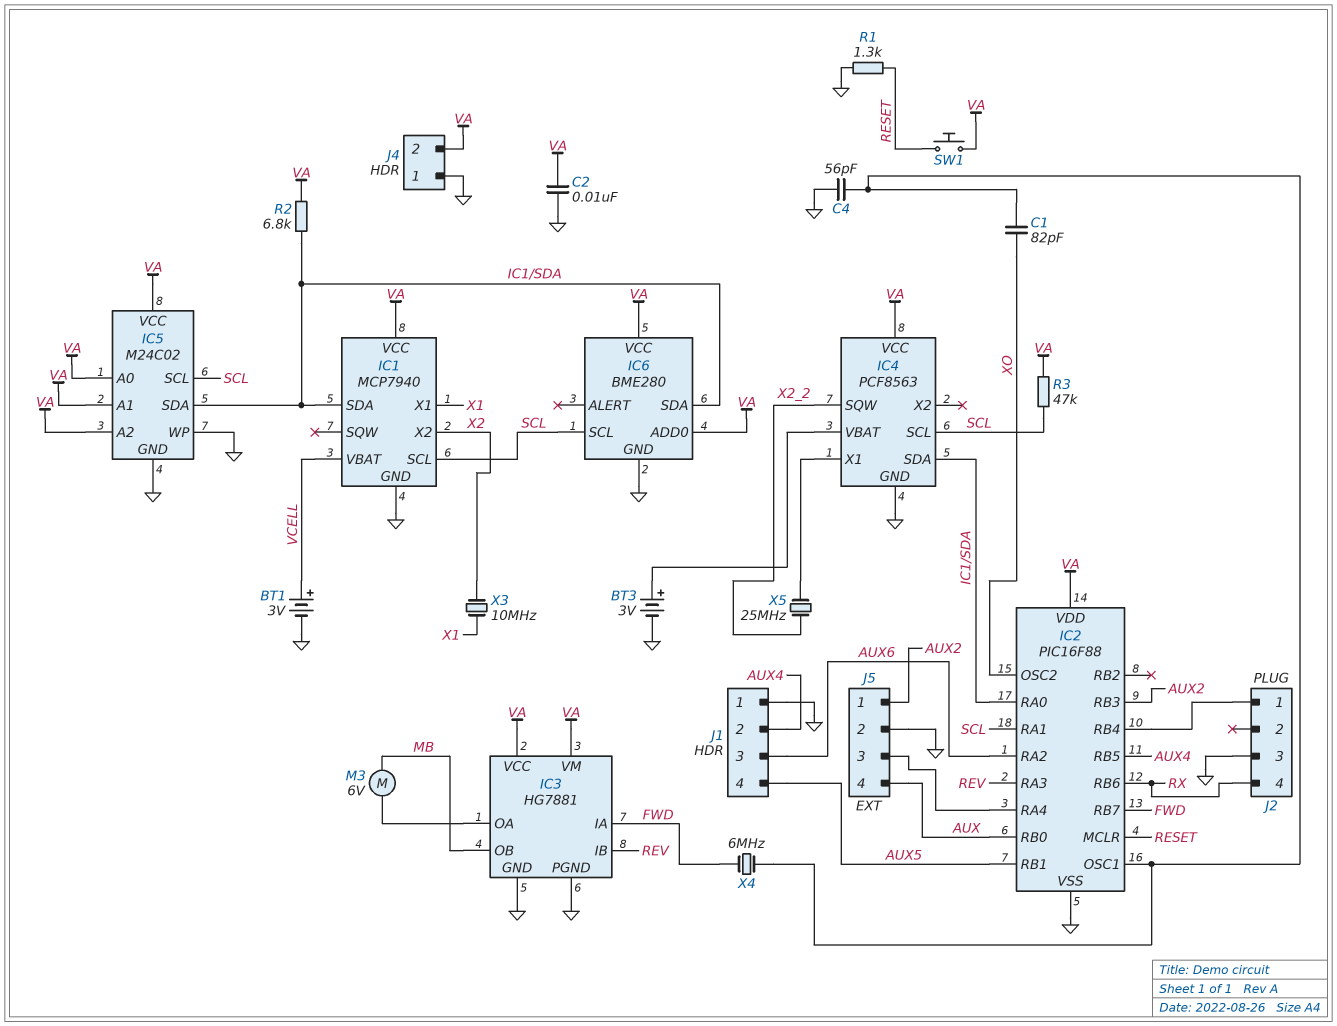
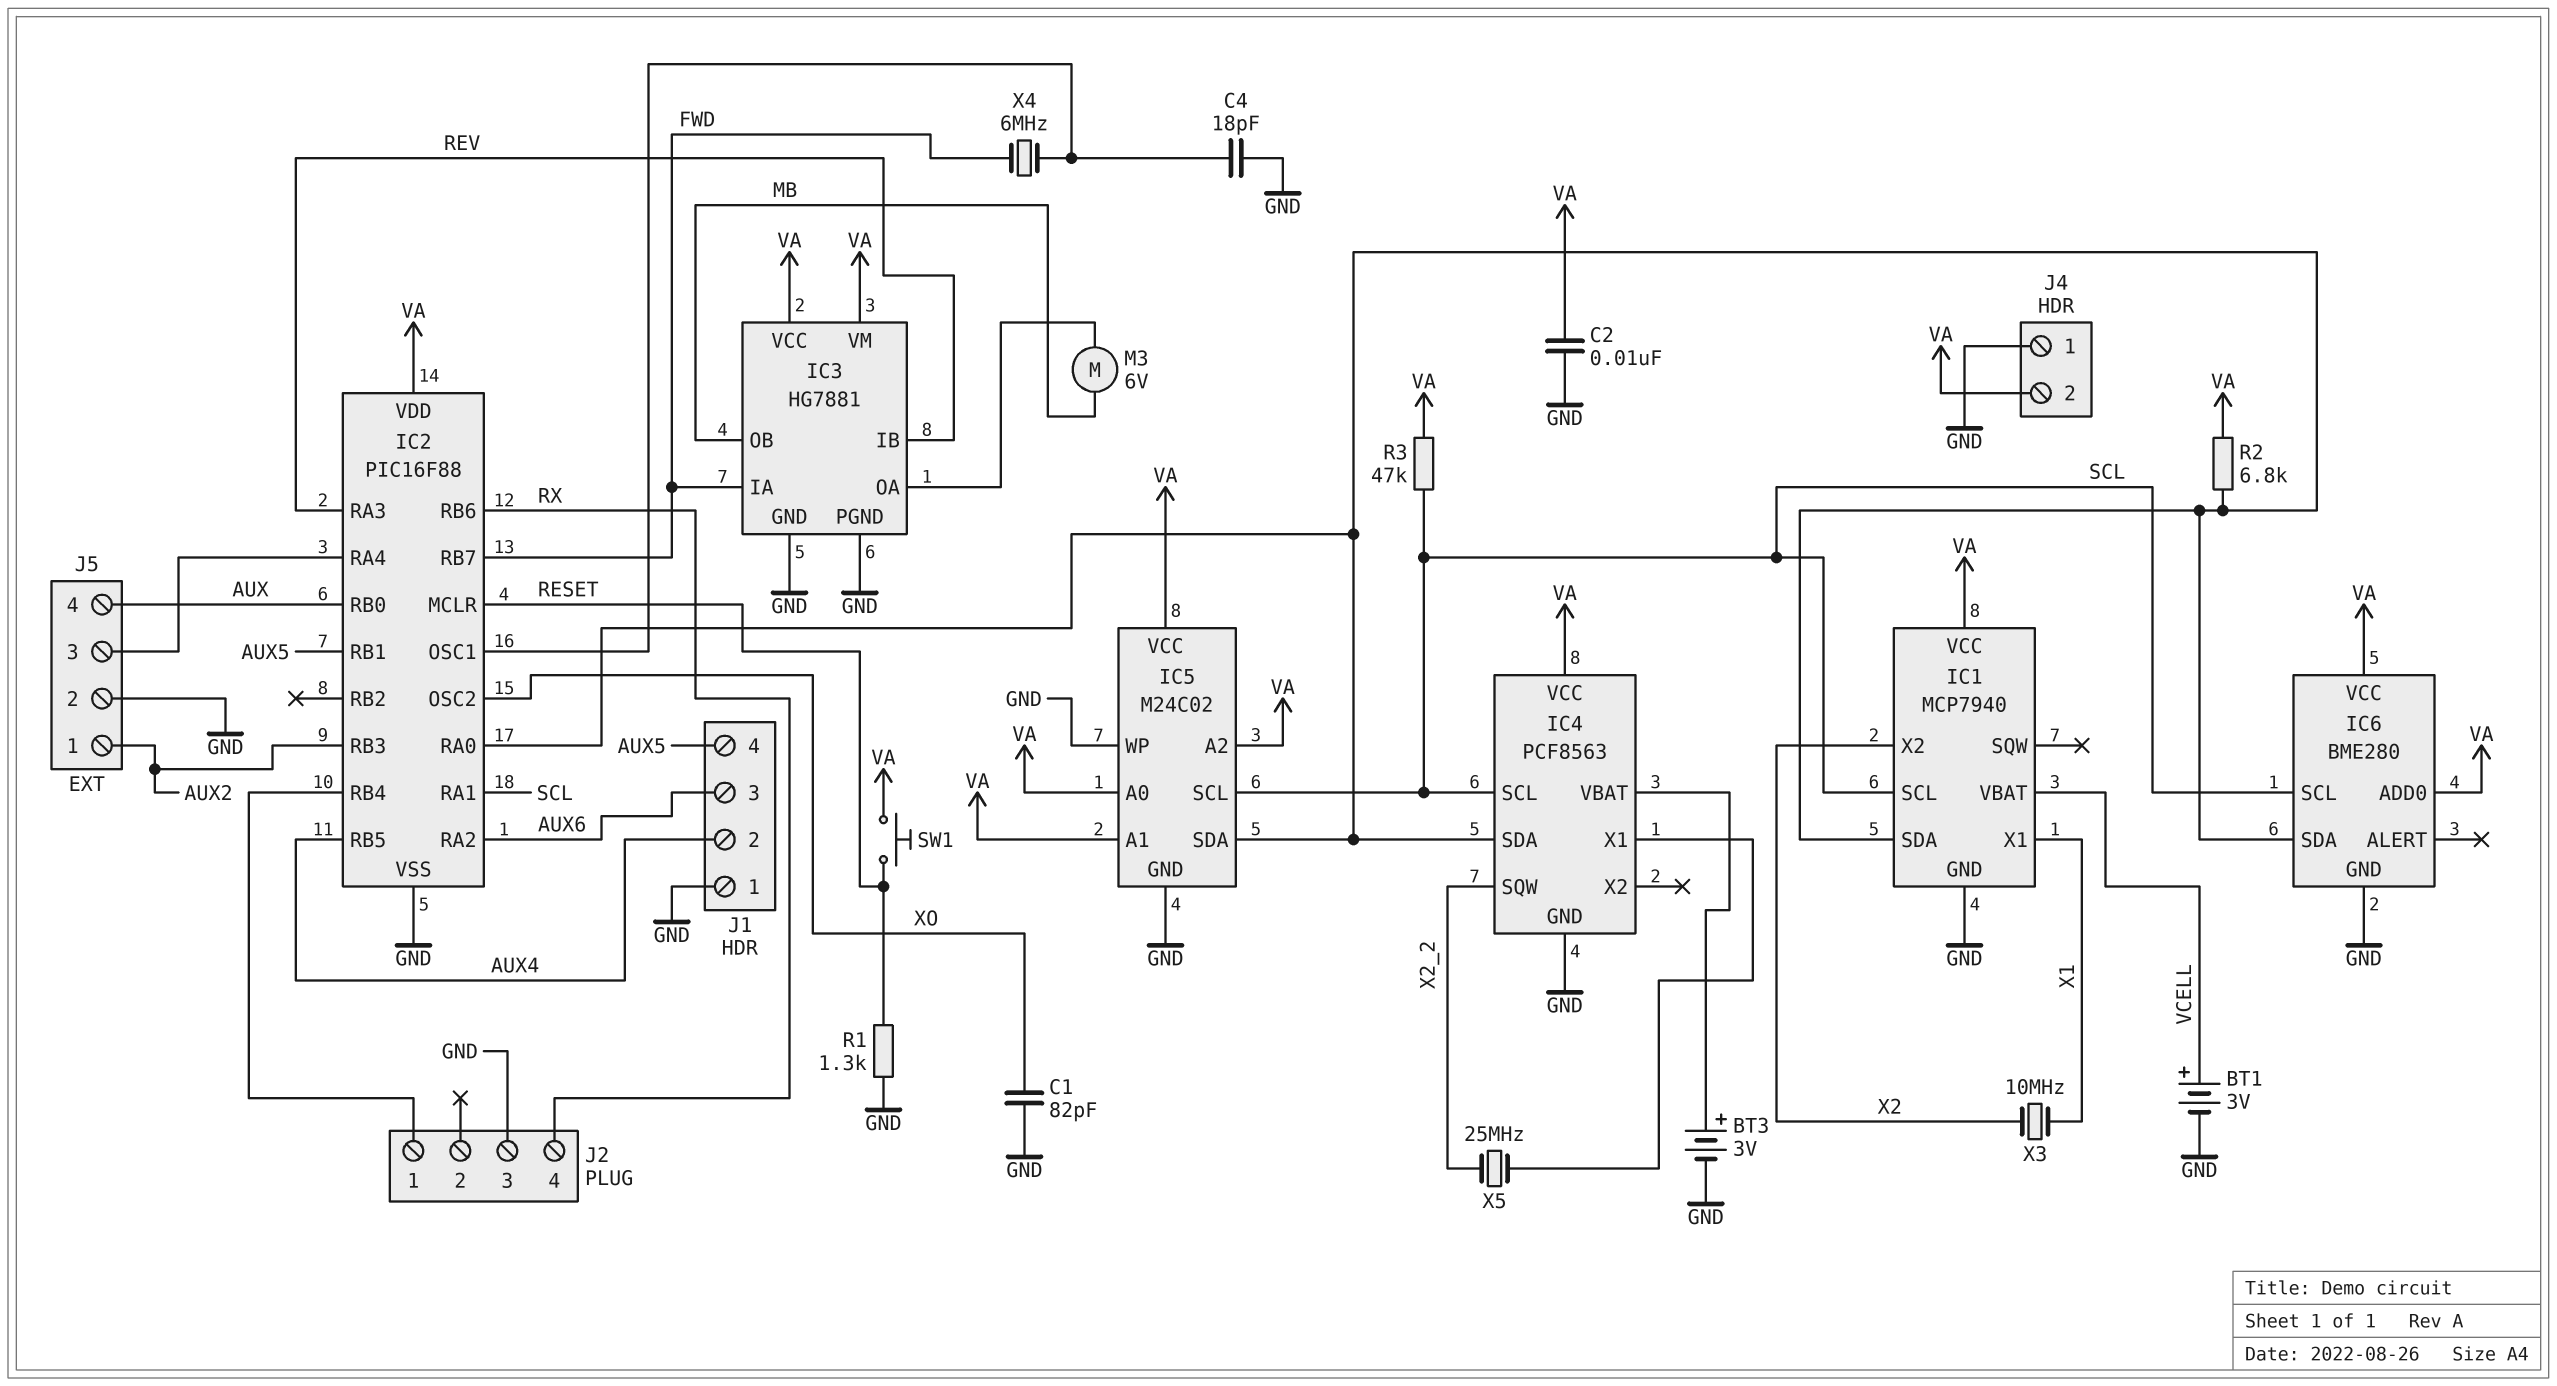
C1: 82pF (IC2/OSC1, XO) -> 82pF (GND, XO)
C4: 56pF (GND, IC2/OSC1) -> 18pF (GND, IC2/OSC1)

